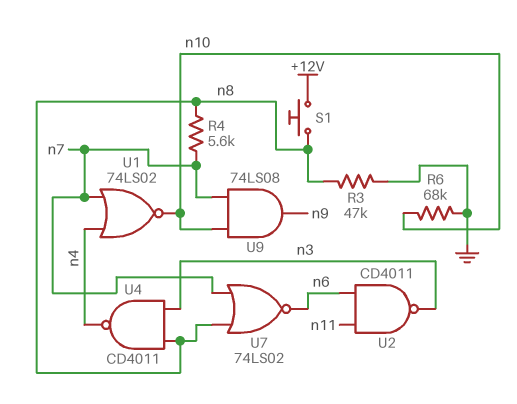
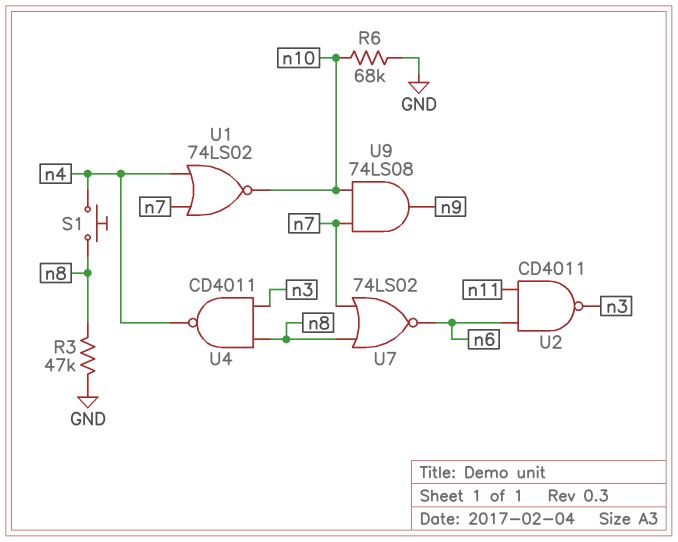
R4: 5.6k (n7, n8) -> none
S1: button (+12V, n8) -> button (n4, n8)

